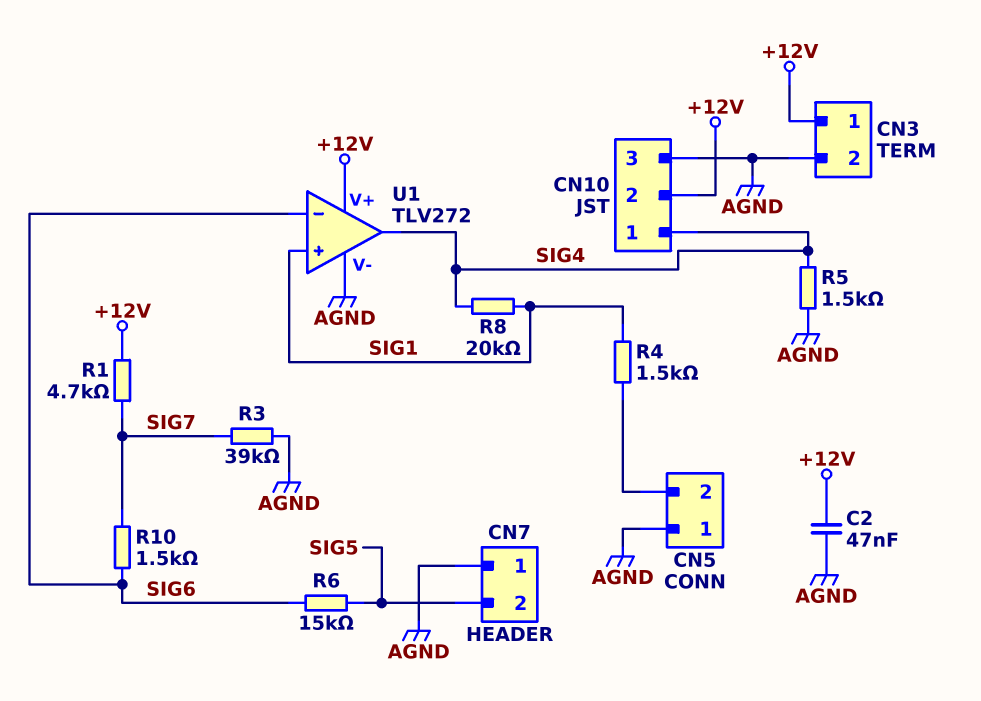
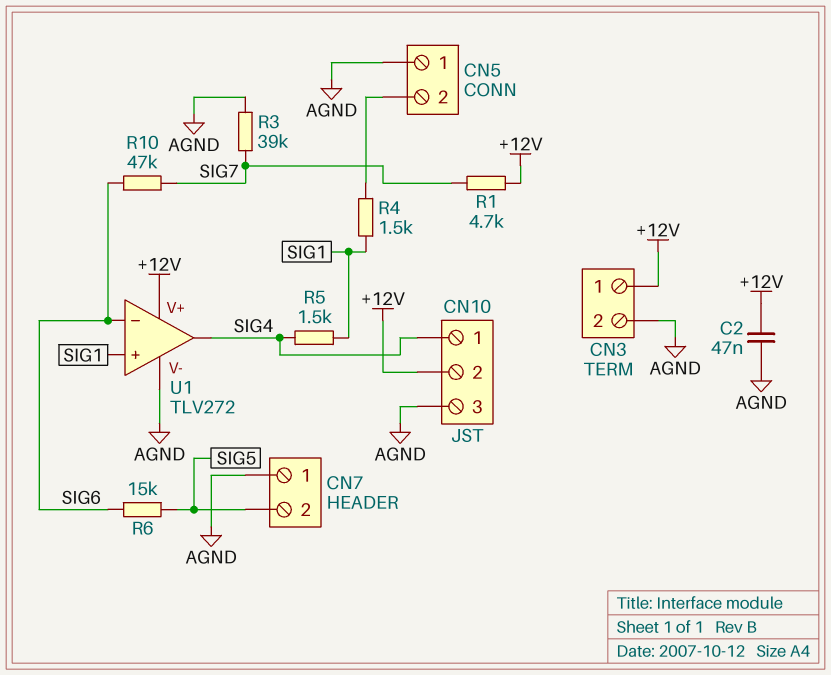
R5: 1.5k (AGND, SIG4) -> 1.5k (SIG1, SIG4)
R8: 20k (SIG1, SIG4) -> none
R10: 1.5k (SIG6, SIG7) -> 47k (SIG6, SIG7)

